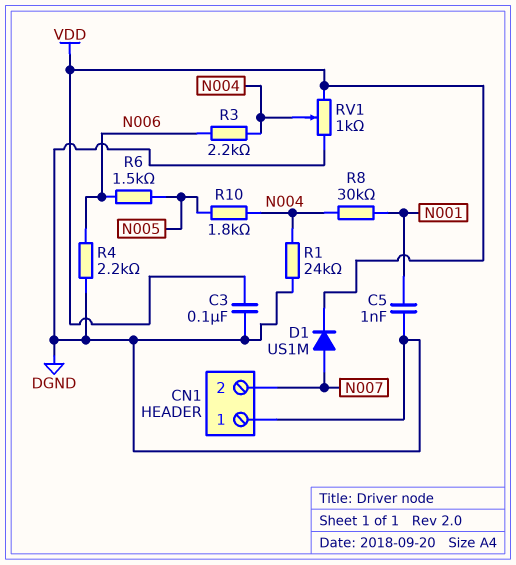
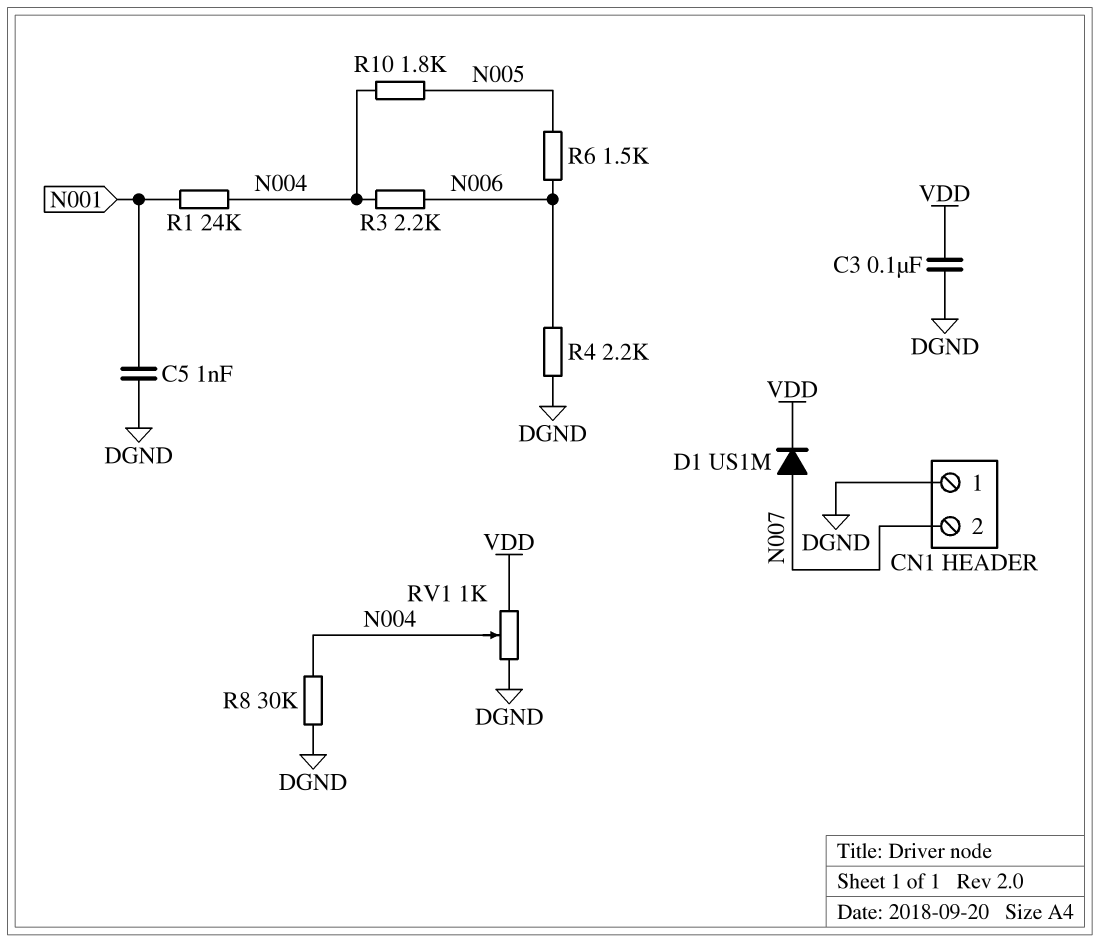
R1: 24k (DGND, N004) -> 24k (N001, N004)
R8: 30k (N001, N004) -> 30k (DGND, N004)

